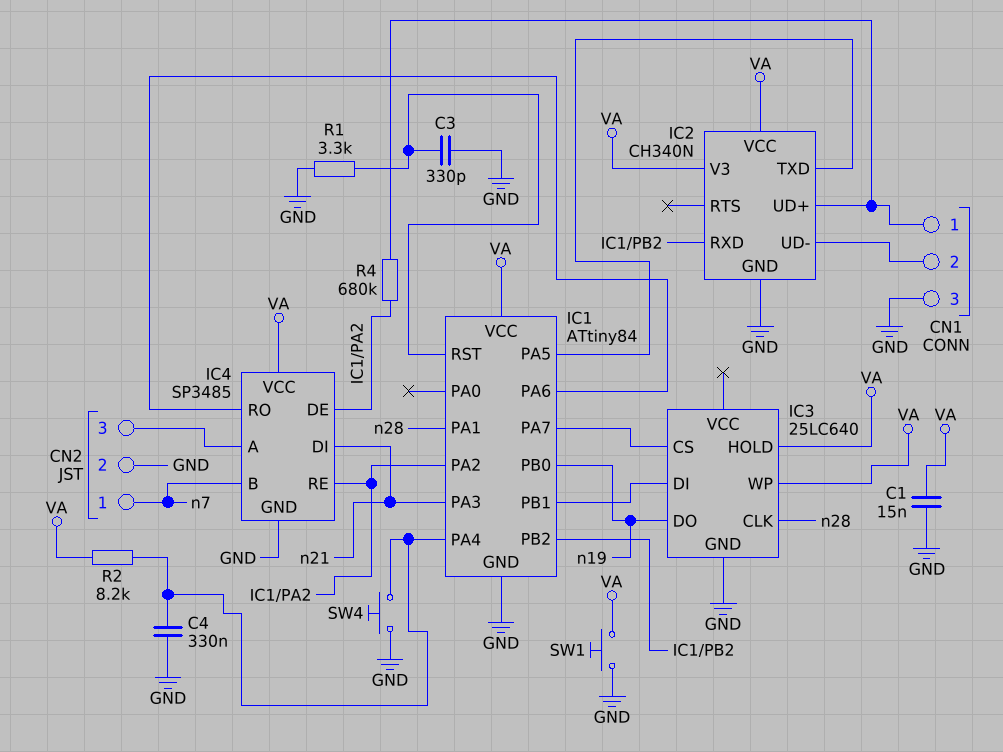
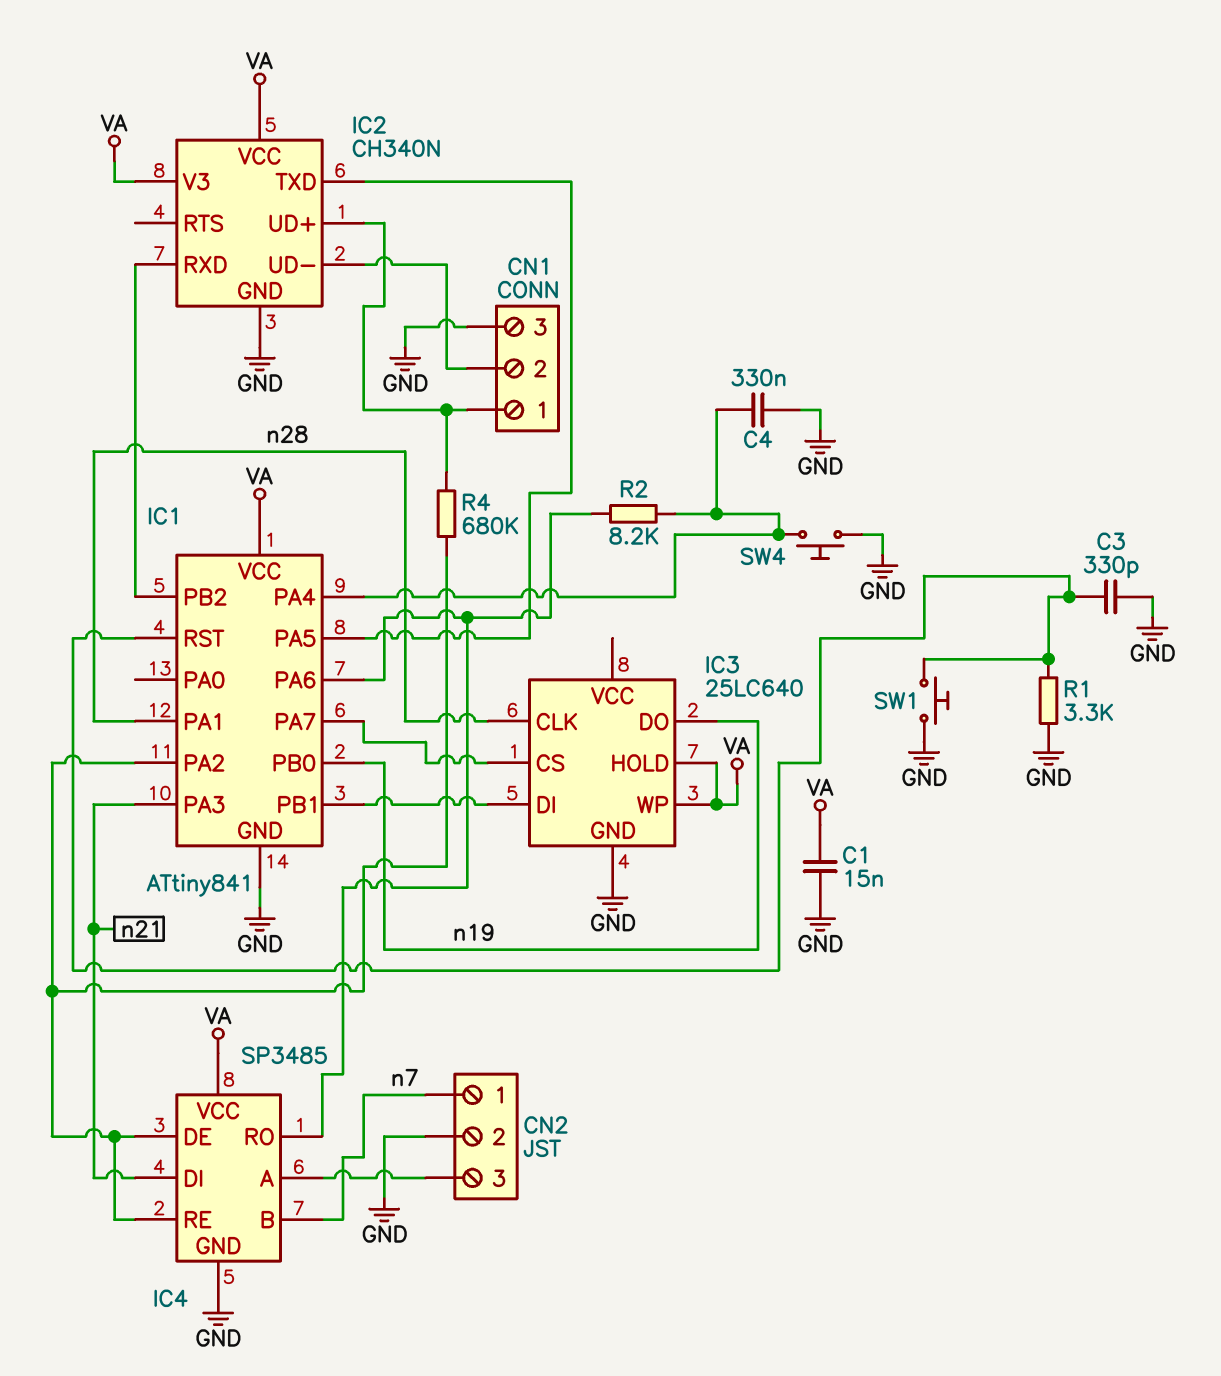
IC1: ATtiny84 -> ATtiny841
R2: 8.2k (IC1/PA4, VA) -> 8.2k (IC1/PA4, IC1/PA6)
SW1: button (GND, VA) -> button (GND, IC1/RST)

